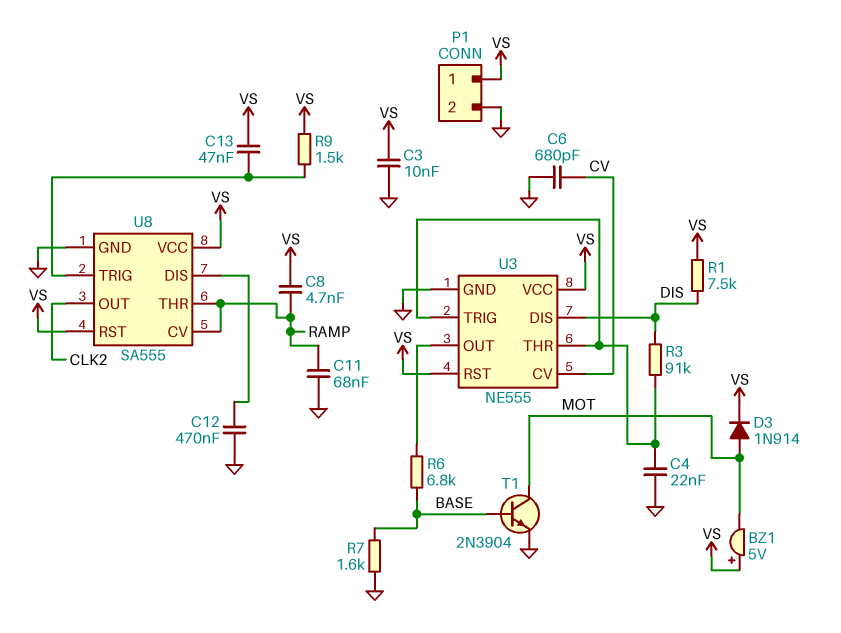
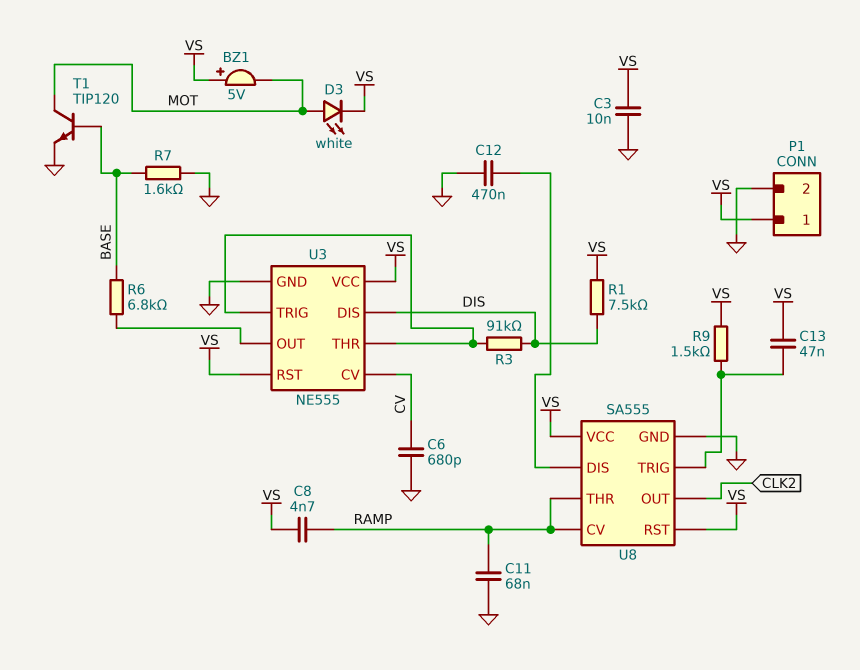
C4: 22nF (GND, U3/THR) -> none
D3: diode 1N914 (A MOT, K VS) -> LED white (A MOT, K VS)
T1: NPN 2N3904 (B BASE, C MOT, E GND) -> NPN TIP120 (B BASE, C MOT, E GND)

